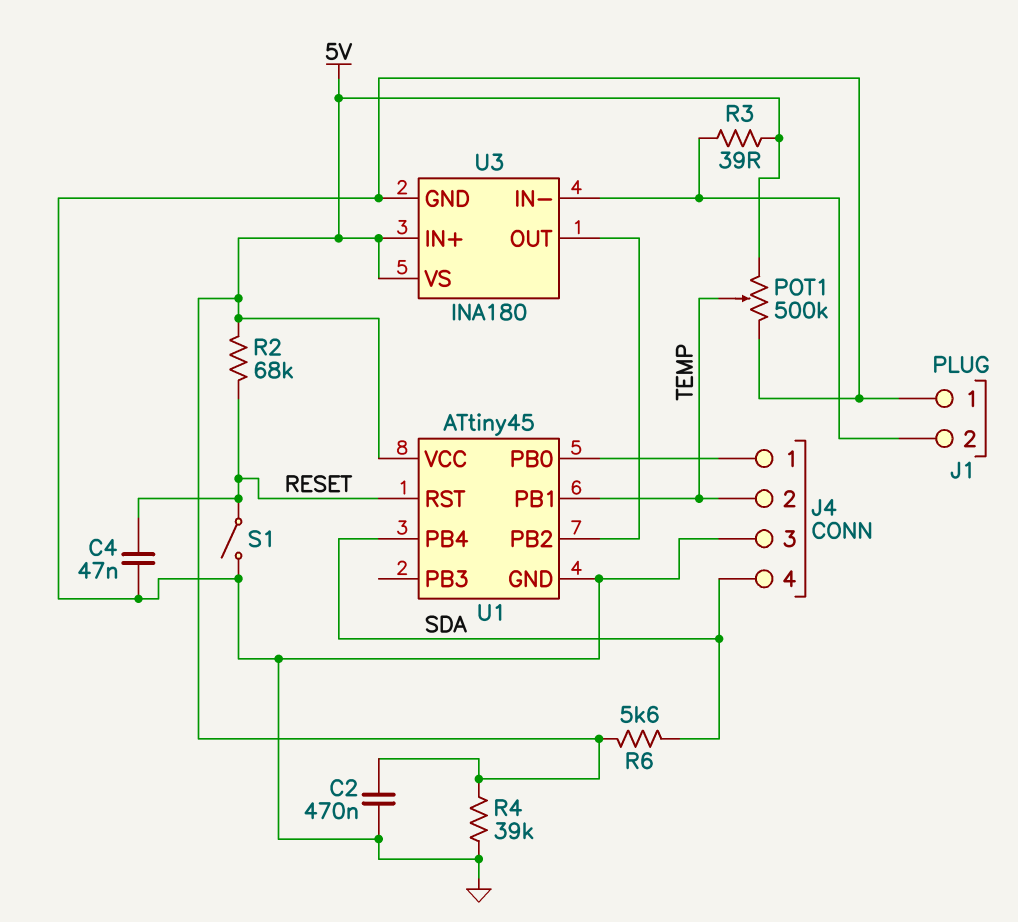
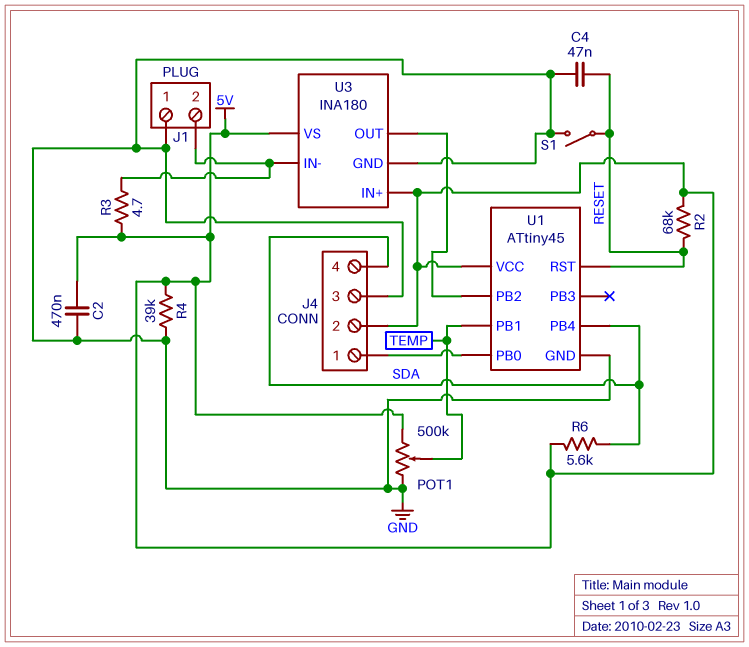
J4 pin 2: TEMP -> 5V
R3: 39 (5V, J1/2) -> 4.7 (5V, J1/2)

